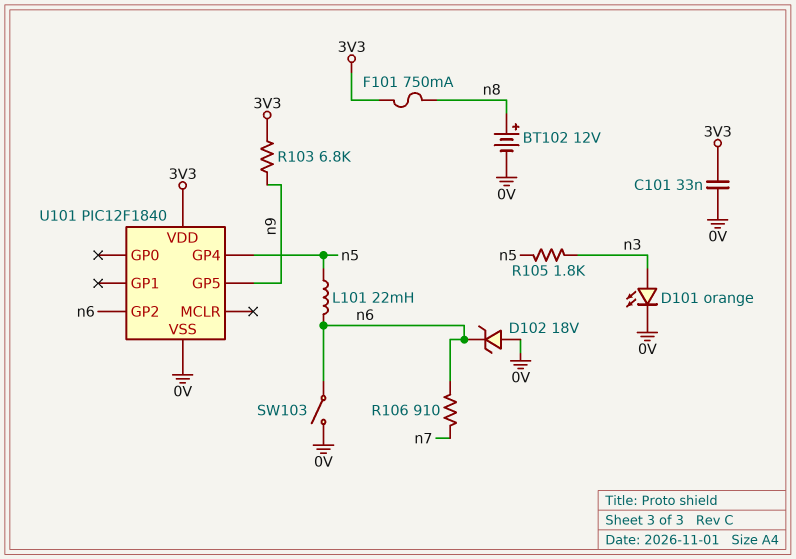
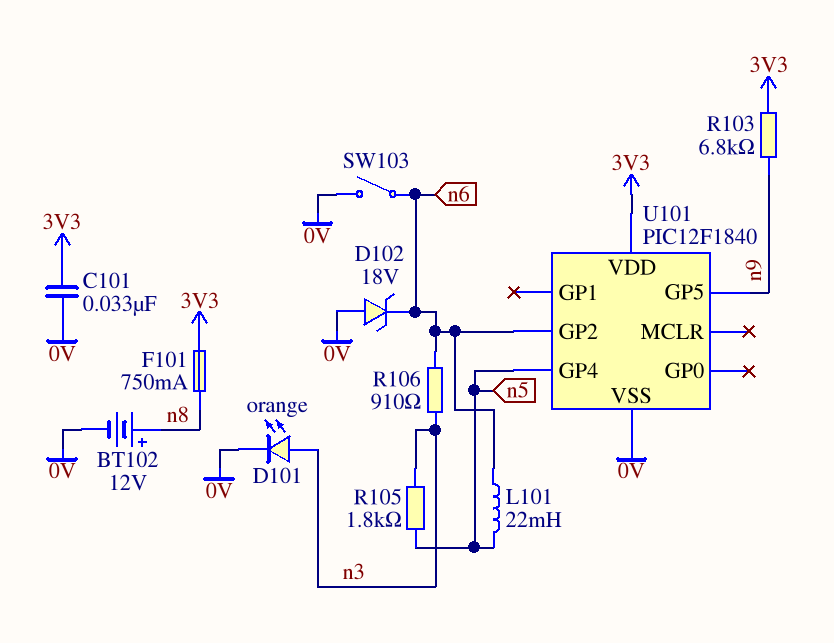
R106: 910 (n6, n7) -> 910 (n3, n6)

